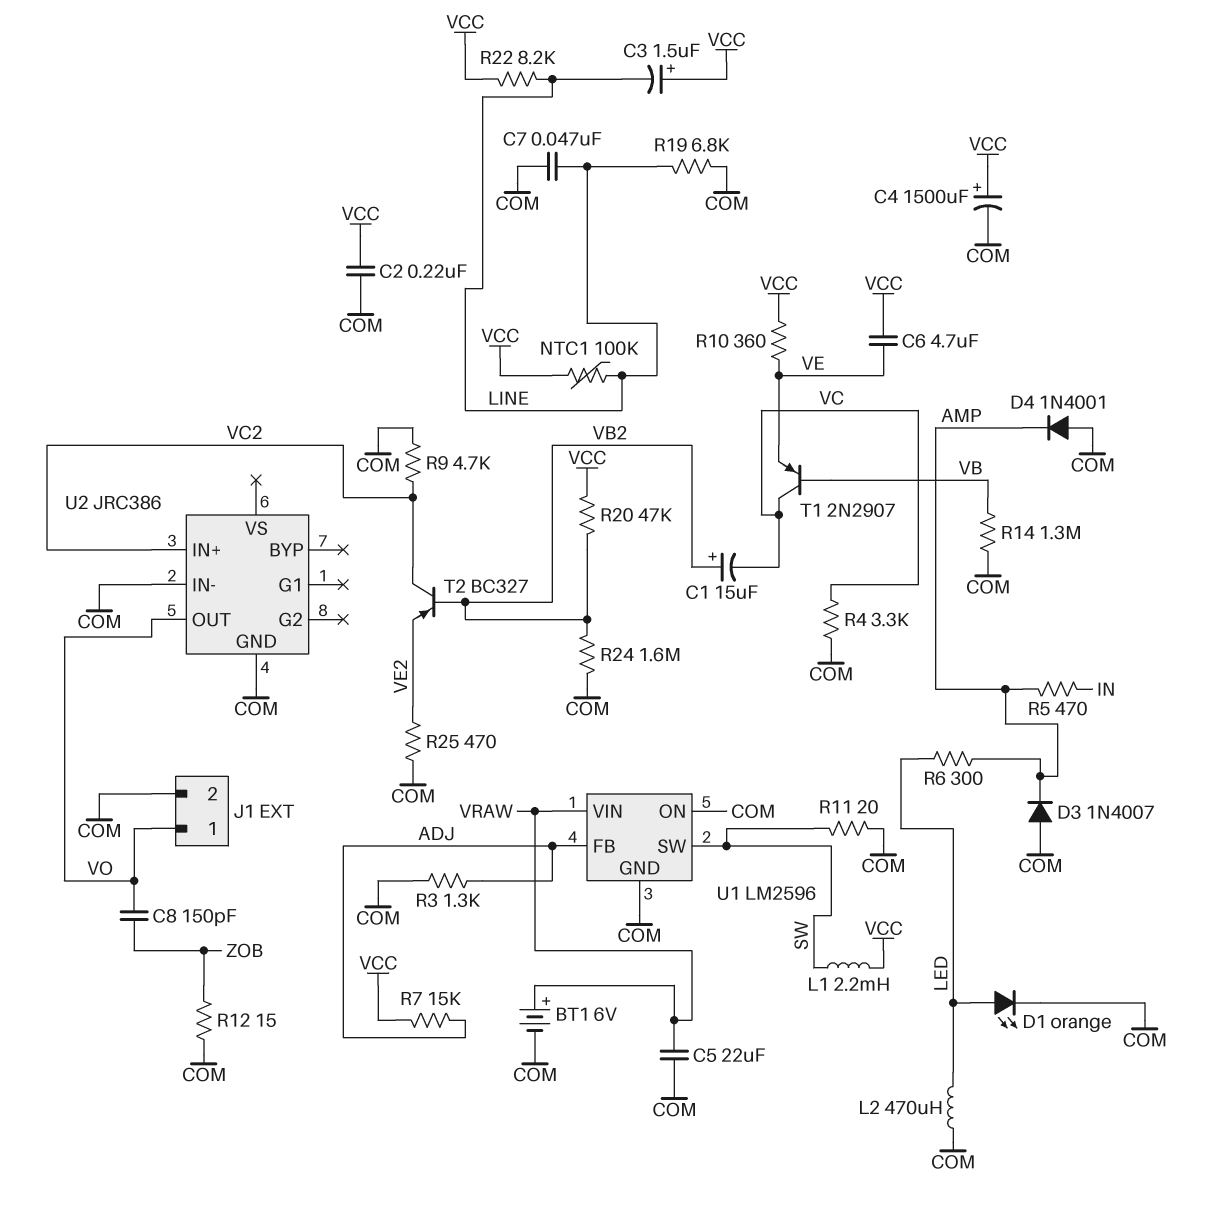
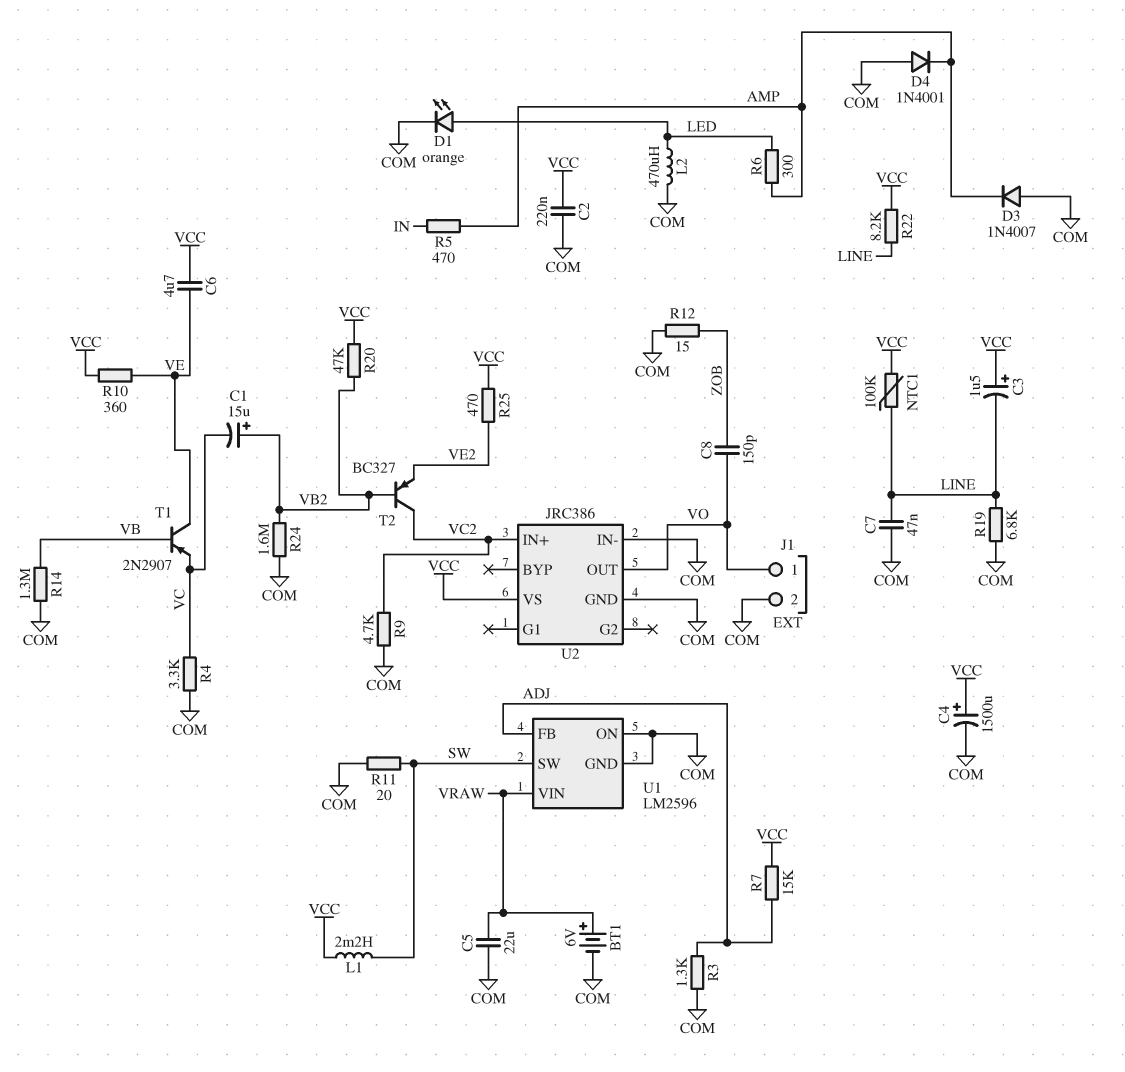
R25: 470 (COM, VE2) -> 470 (VCC, VE2)
T1: PNP 2N2907 (B VB, C VC, E VE) -> PNP 2N2907 (B VB, C VE, E VC)
U2 pin VS: none -> VCC

